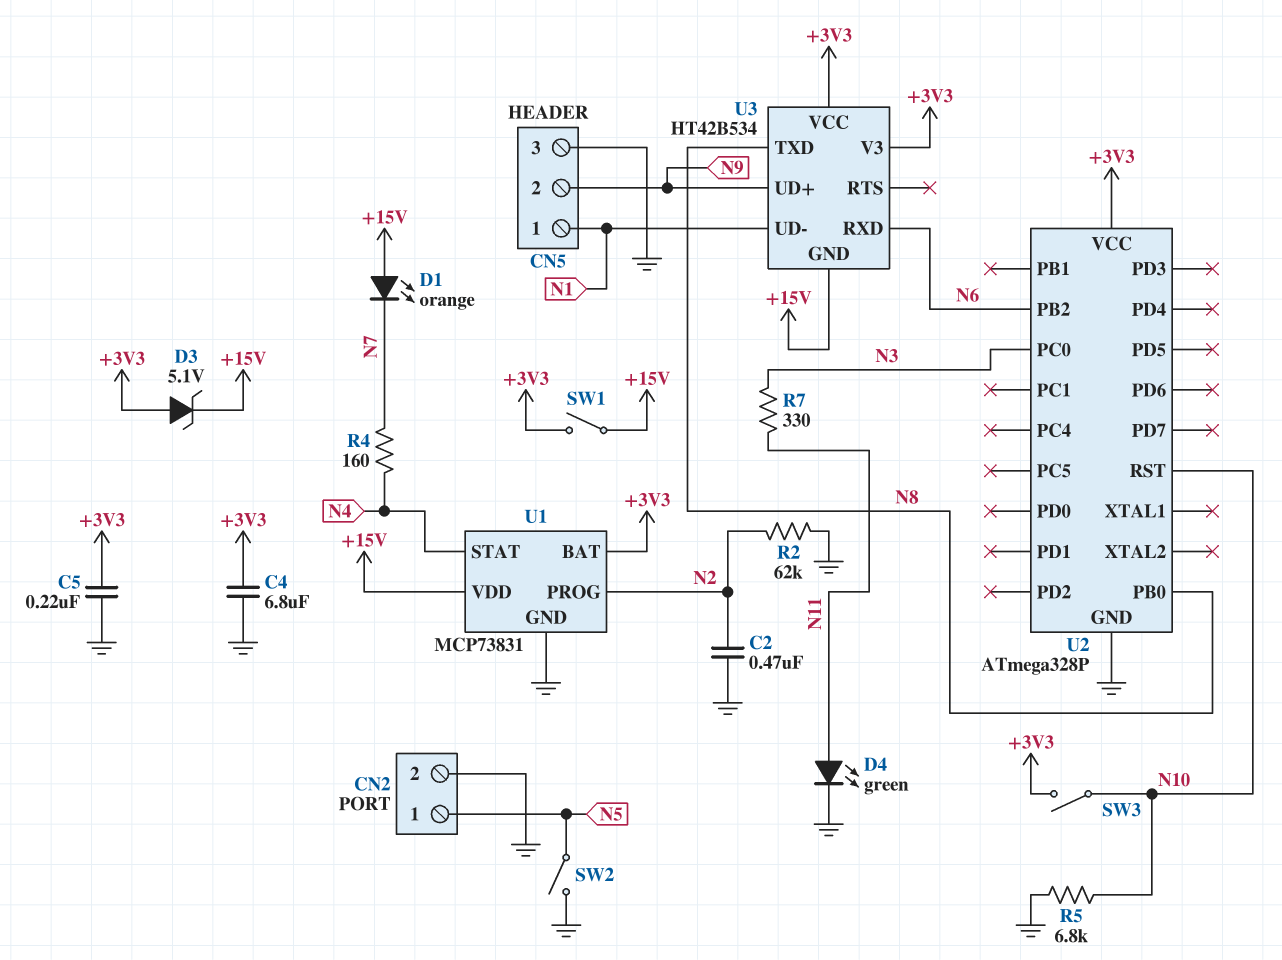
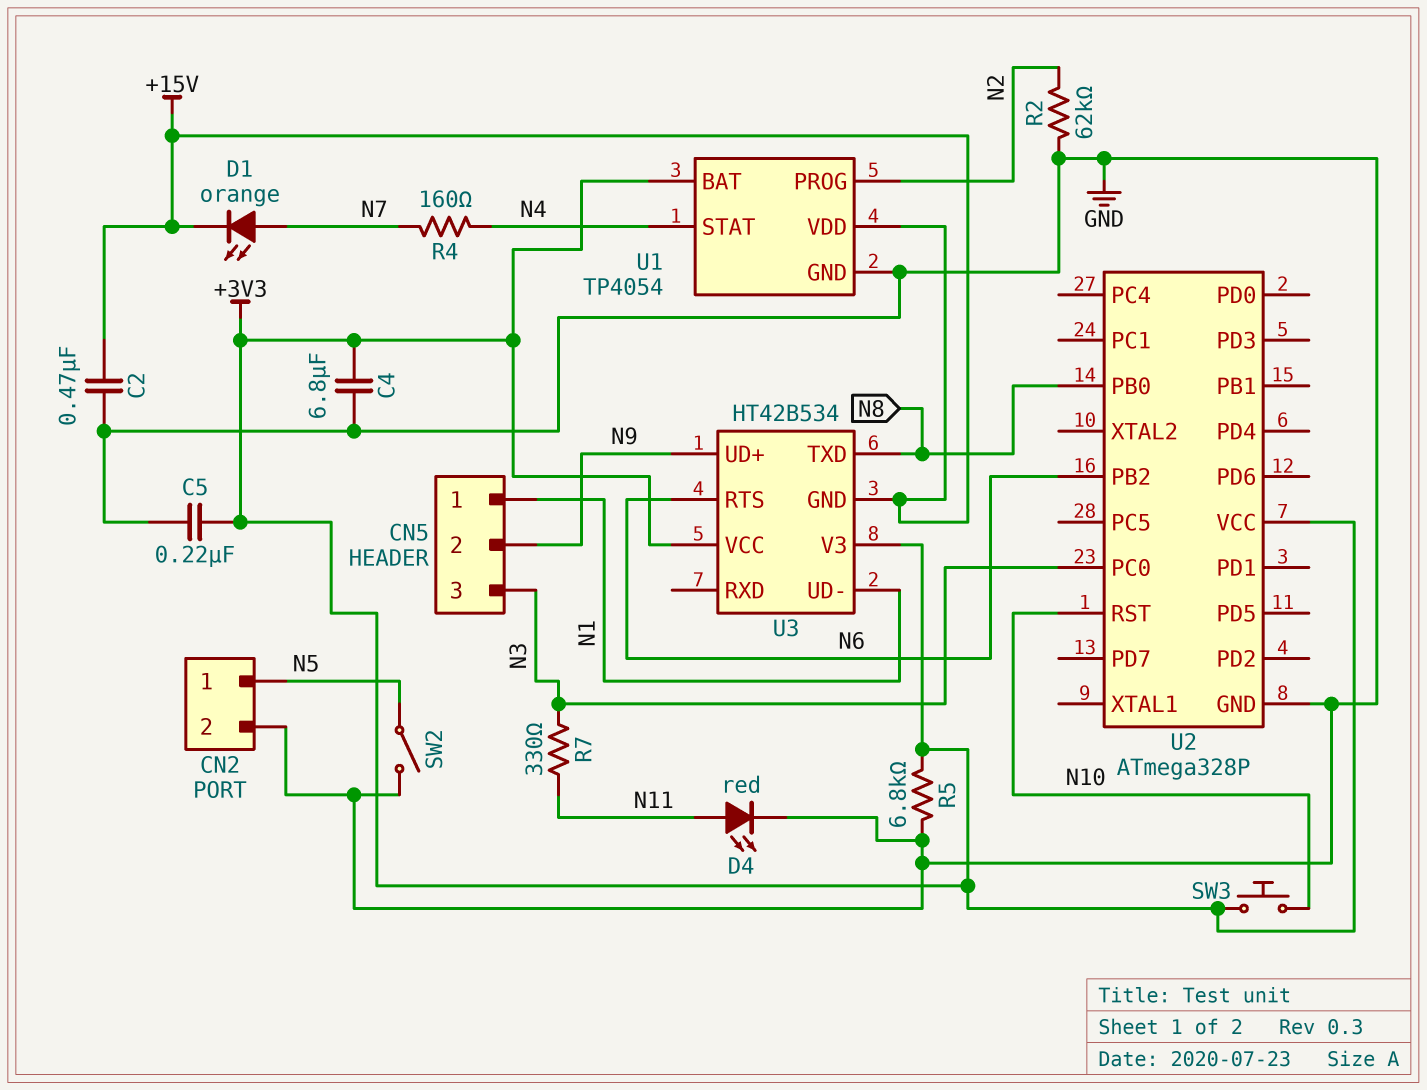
C2: 470nF (GND, N2) -> 470nF (+15V, GND)
CN5 pin 3: GND -> N3
D1: LED orange (A +15V, K N7) -> LED orange (A N7, K +15V)
D3: zener 5.1V (A +3V3, K +15V) -> none
D4: LED green (A N11, K GND) -> LED red (A N11, K GND)
R5: 6.8k (GND, N10) -> 6.8k (+3V3, GND)
SW1: switch (+3V3, +15V) -> none
SW3: switch (+3V3, N10) -> button (+3V3, N10)
U1: MCP73831 -> TP4054
U3 pin RTS: none -> N6
U3 pin RXD: N6 -> none

